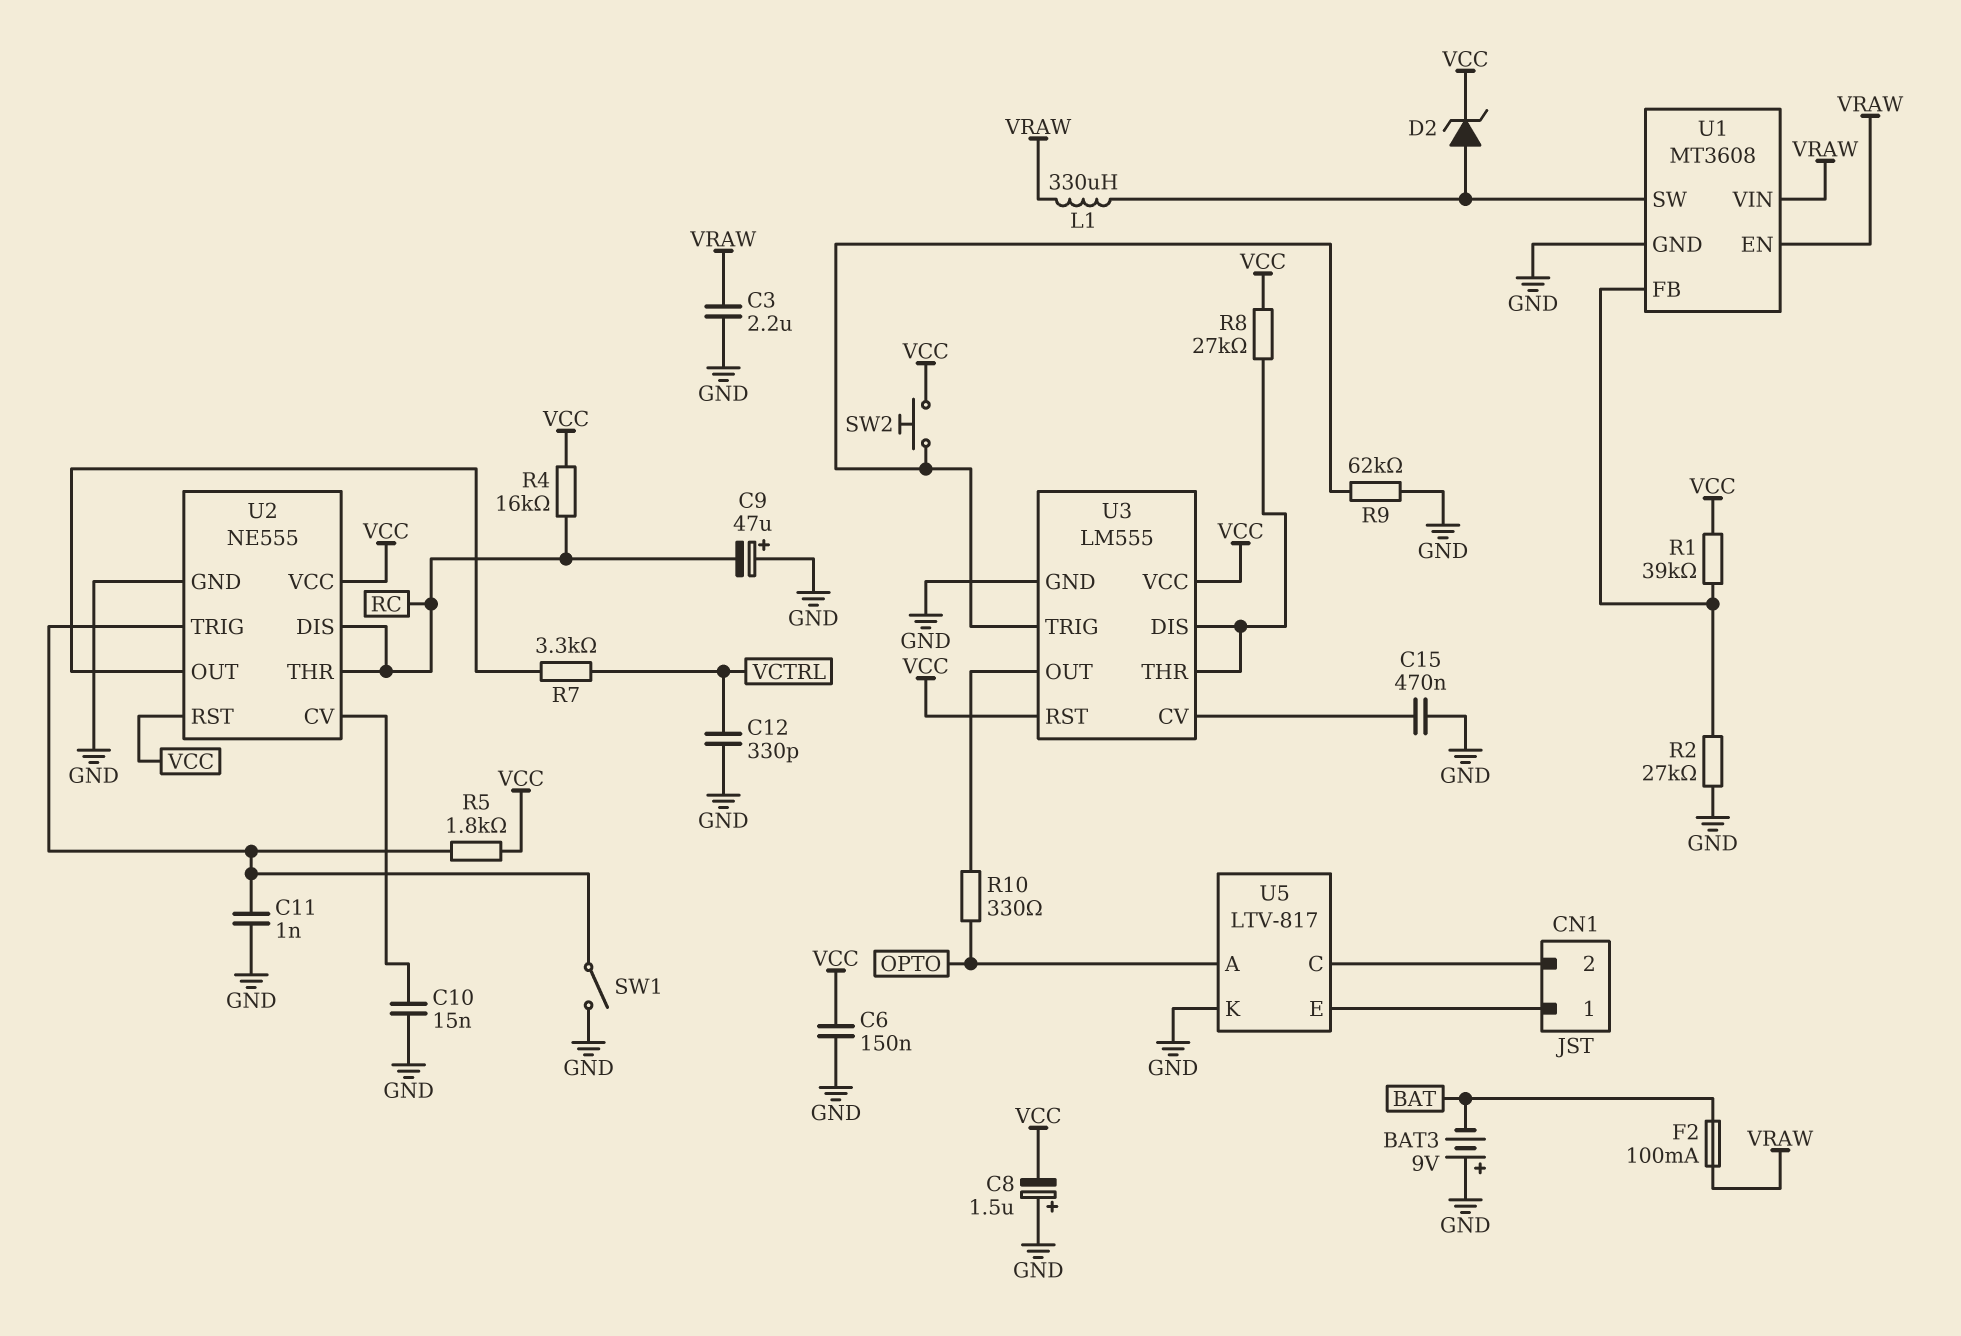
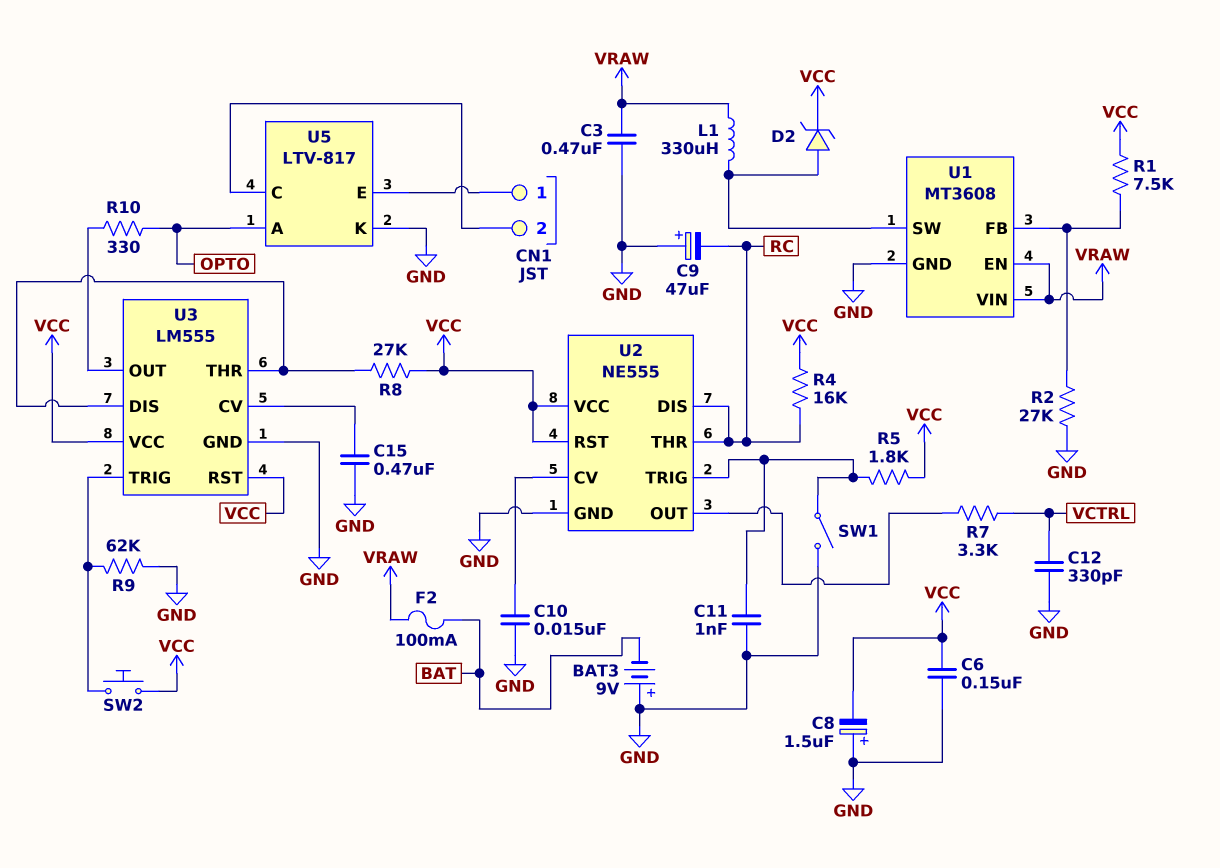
C3: 2.2uF (GND, VRAW) -> 470nF (GND, VRAW)
R1: 39k (U1/FB, VCC) -> 7.5k (U1/FB, VCC)

